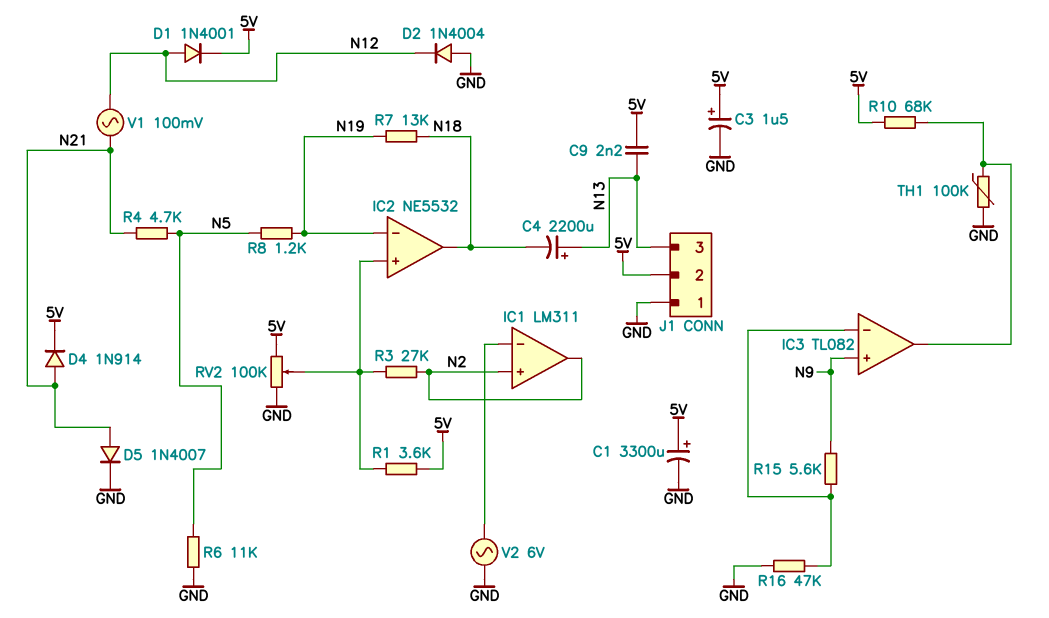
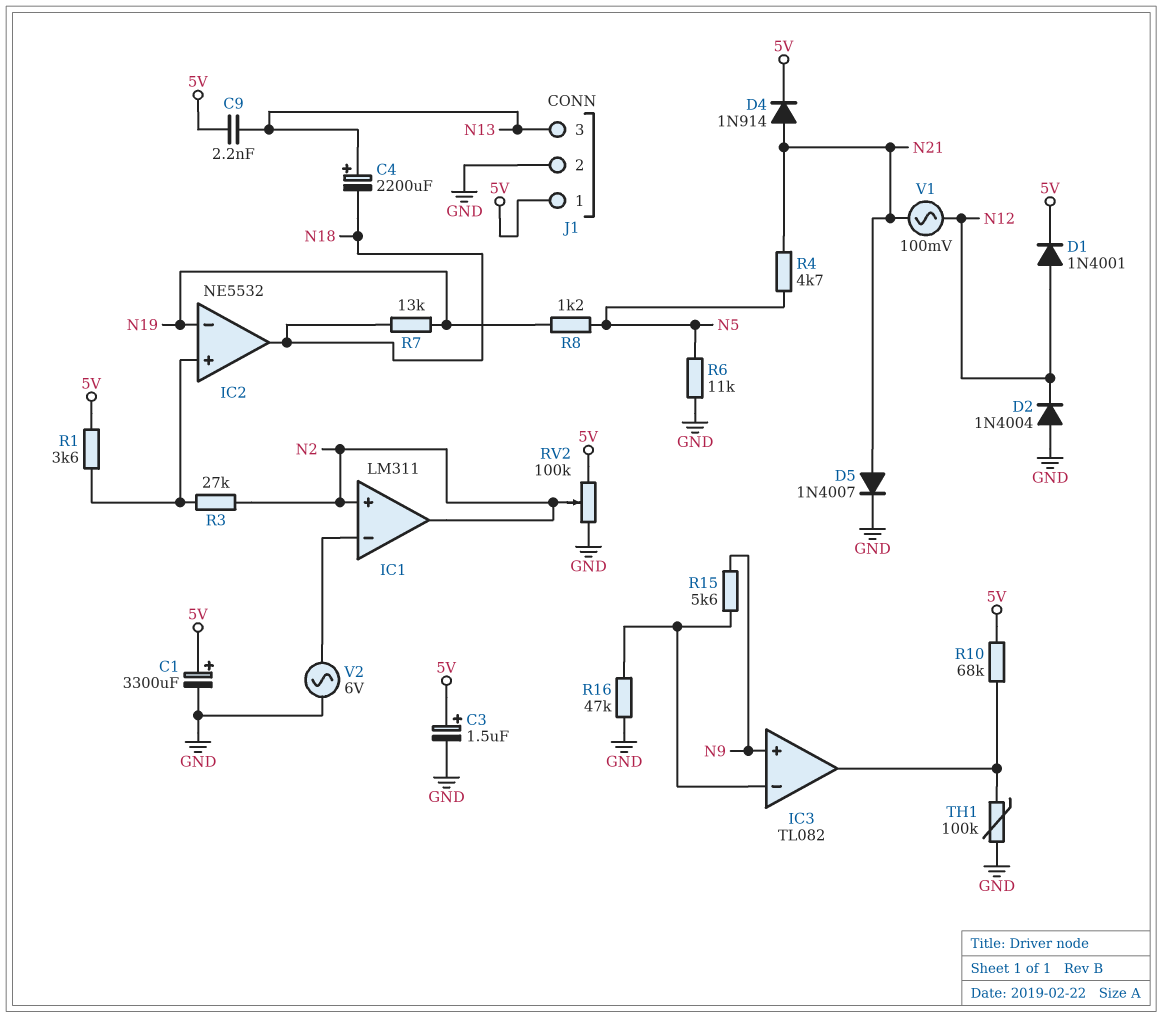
J1 pin 1: GND -> 5V
J1 pin 2: 5V -> GND
RV2: 100k (5V, GND, wiper IC2/in+) -> 100k (5V, GND, wiper N2)

